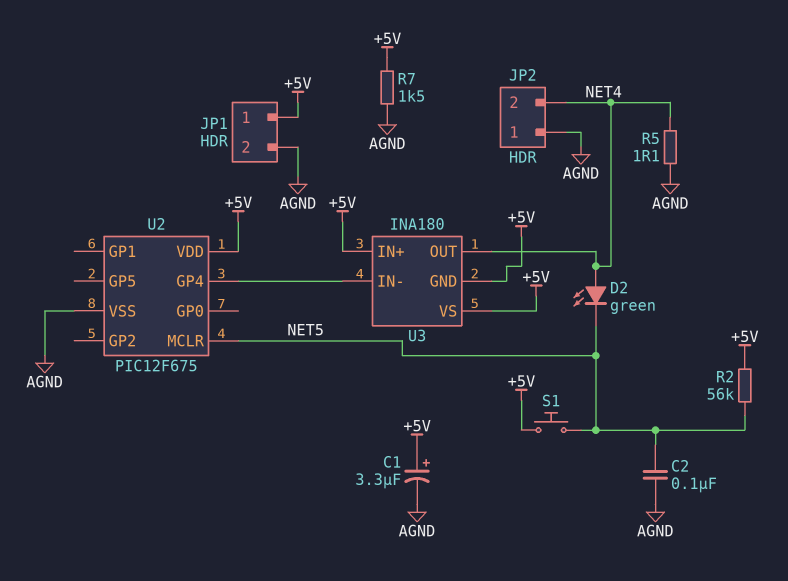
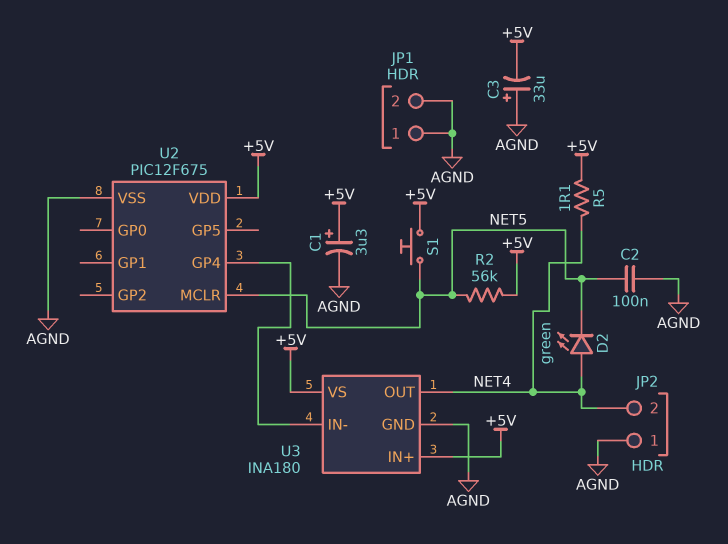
C3: none -> 33uF (plus AGND, minus +5V)
JP1 pin 1: +5V -> AGND
R5: 1.1 (AGND, NET4) -> 1.1 (+5V, NET4)
R7: 1.5k (+5V, AGND) -> none
U3 pin GND: +5V -> AGND

